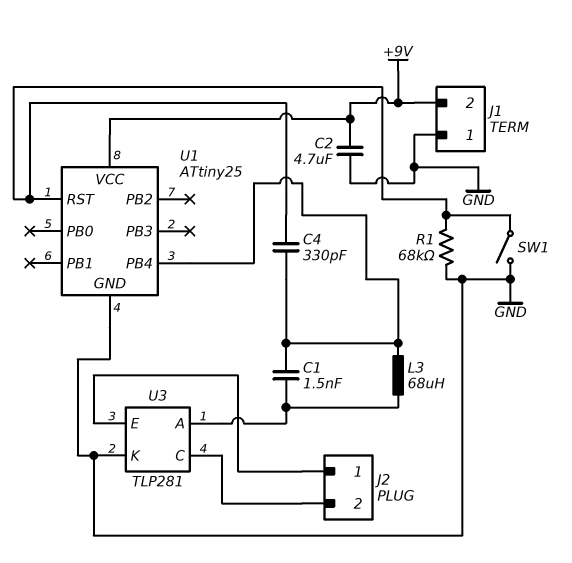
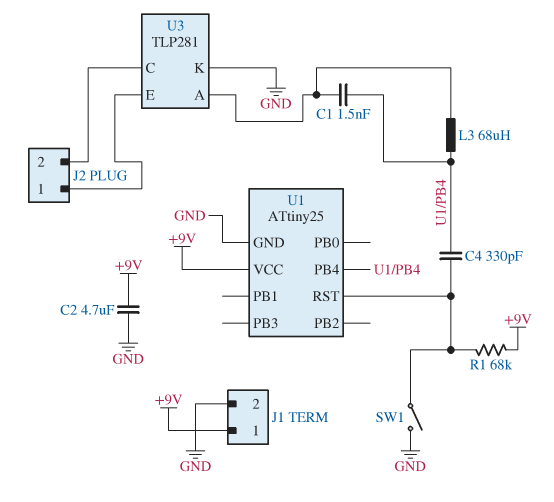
J1 pin 1: GND -> +9V
J1 pin 2: +9V -> GND
R1: 68k (GND, U1/RST) -> 68k (+9V, U1/RST)

